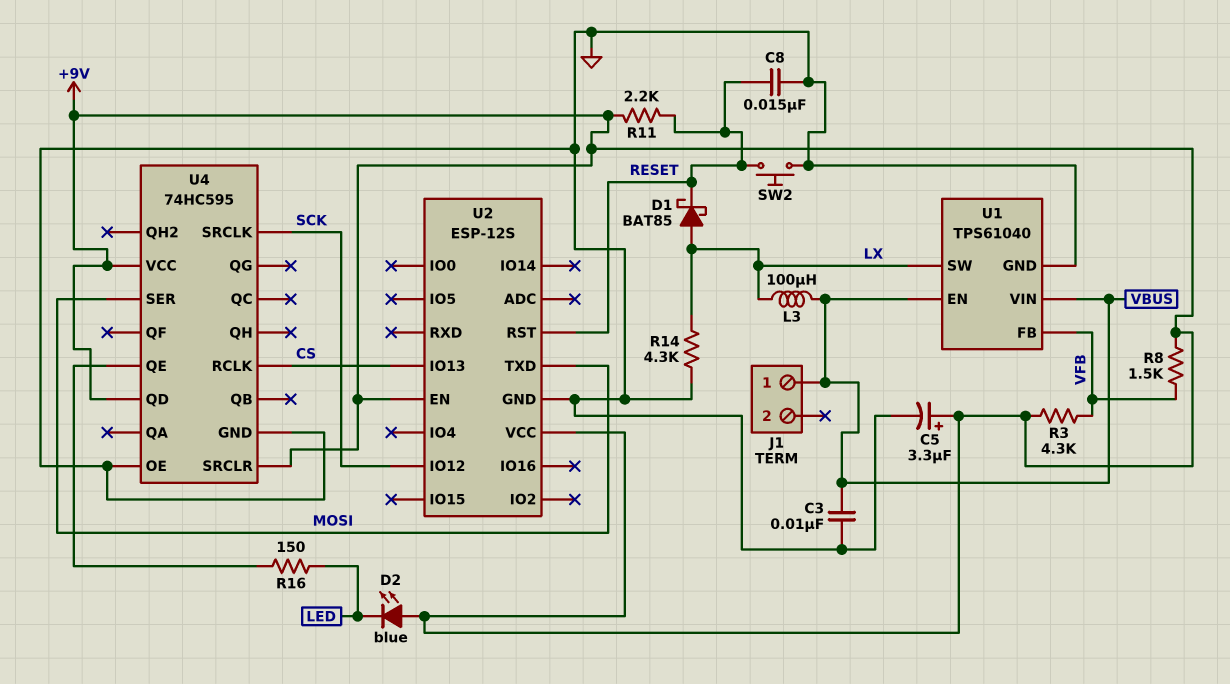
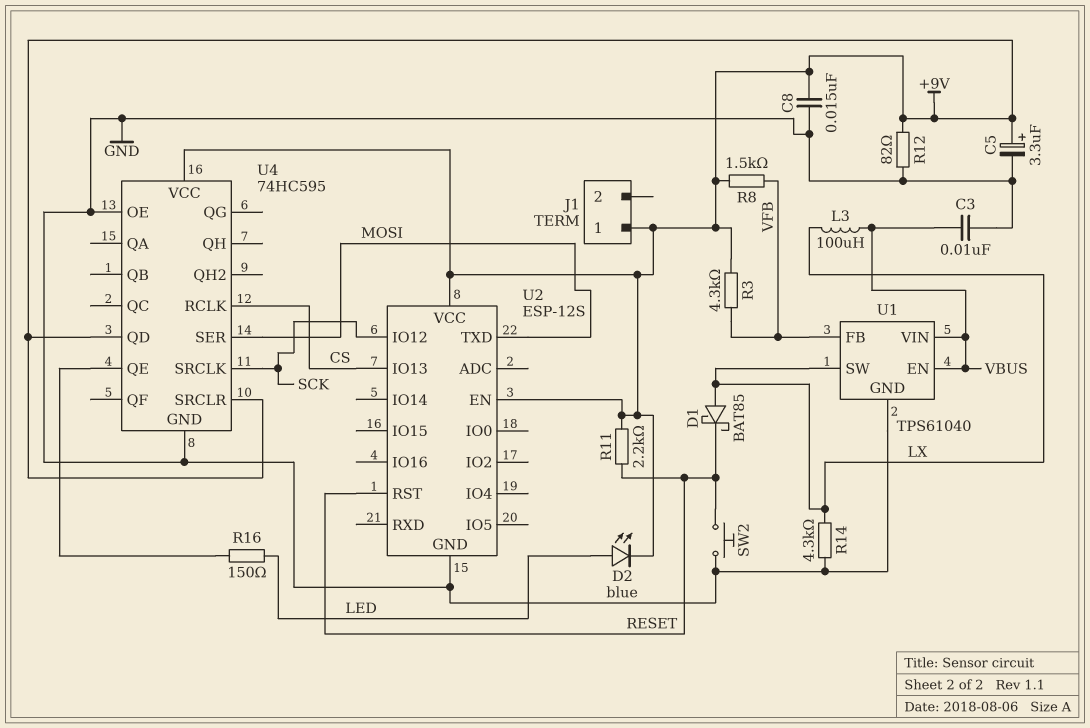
C8: 15nF (GND, RESET) -> 15nF (+9V, GND)
D2: LED blue (A +9V, K LED) -> LED blue (A LED, K +9V)
J1 pin 1: VBUS -> +9V
R12: none -> 82 (+9V, GND)

